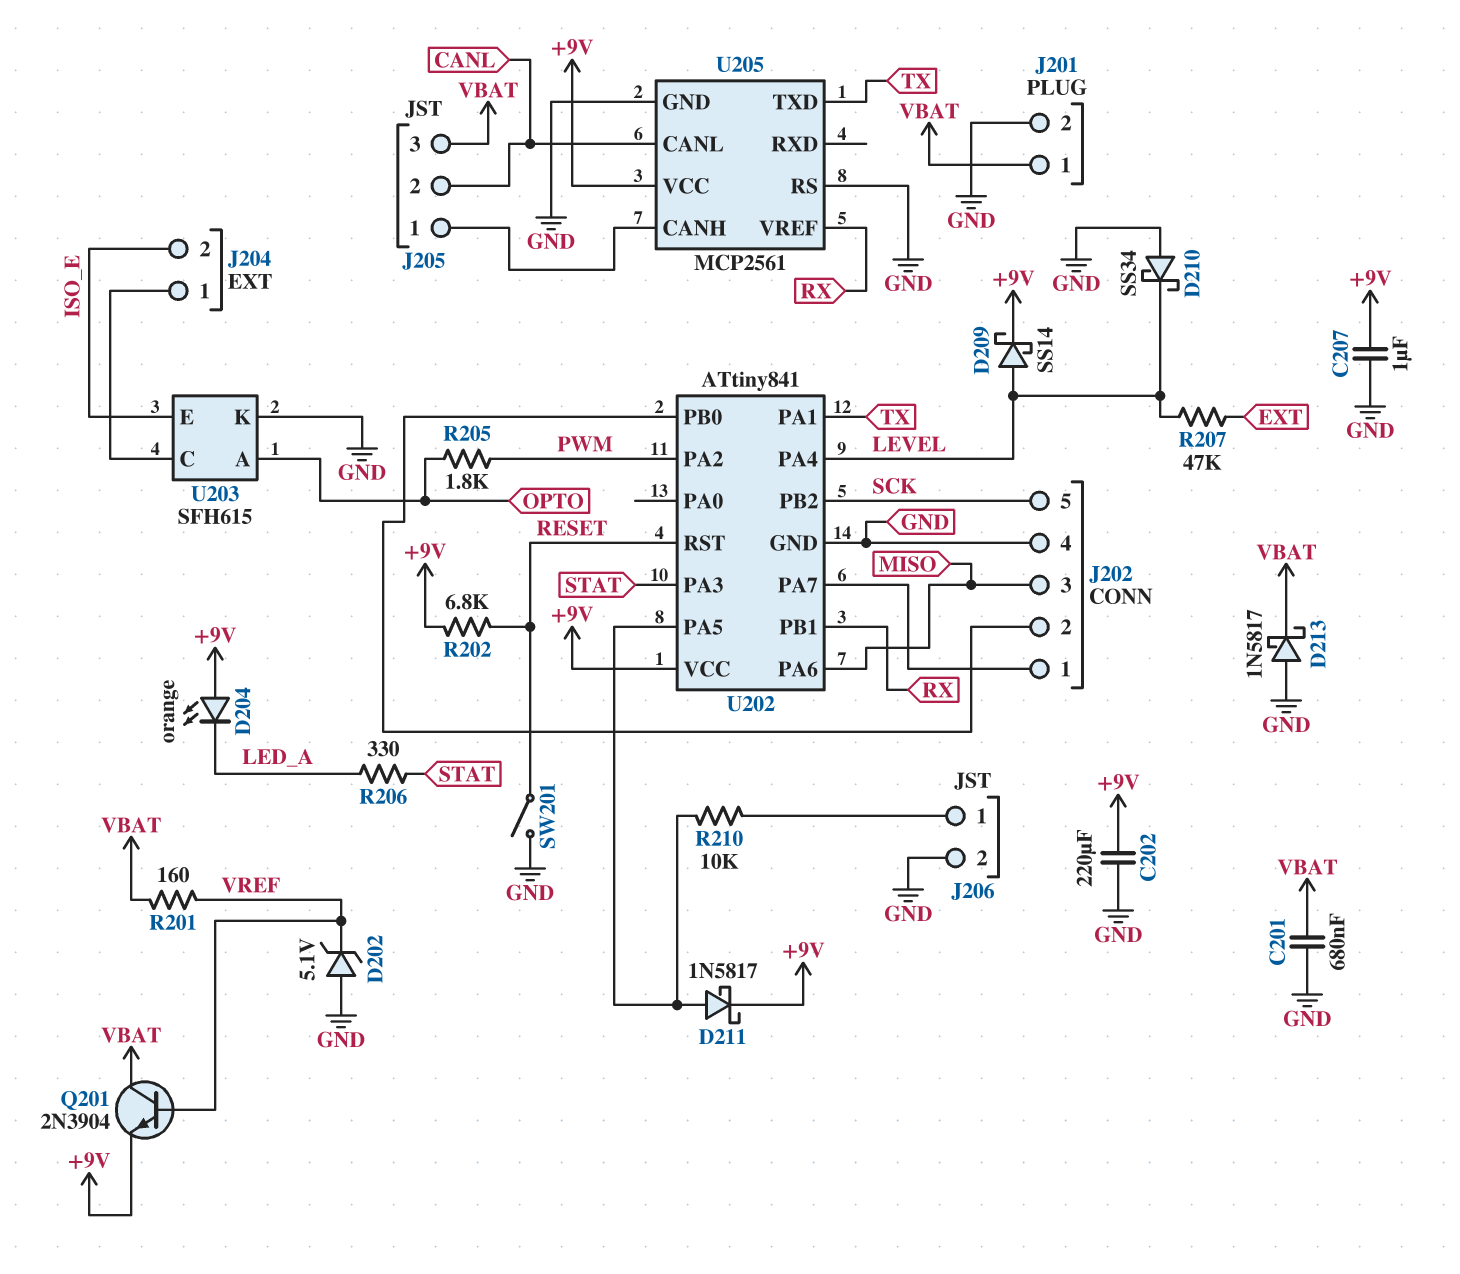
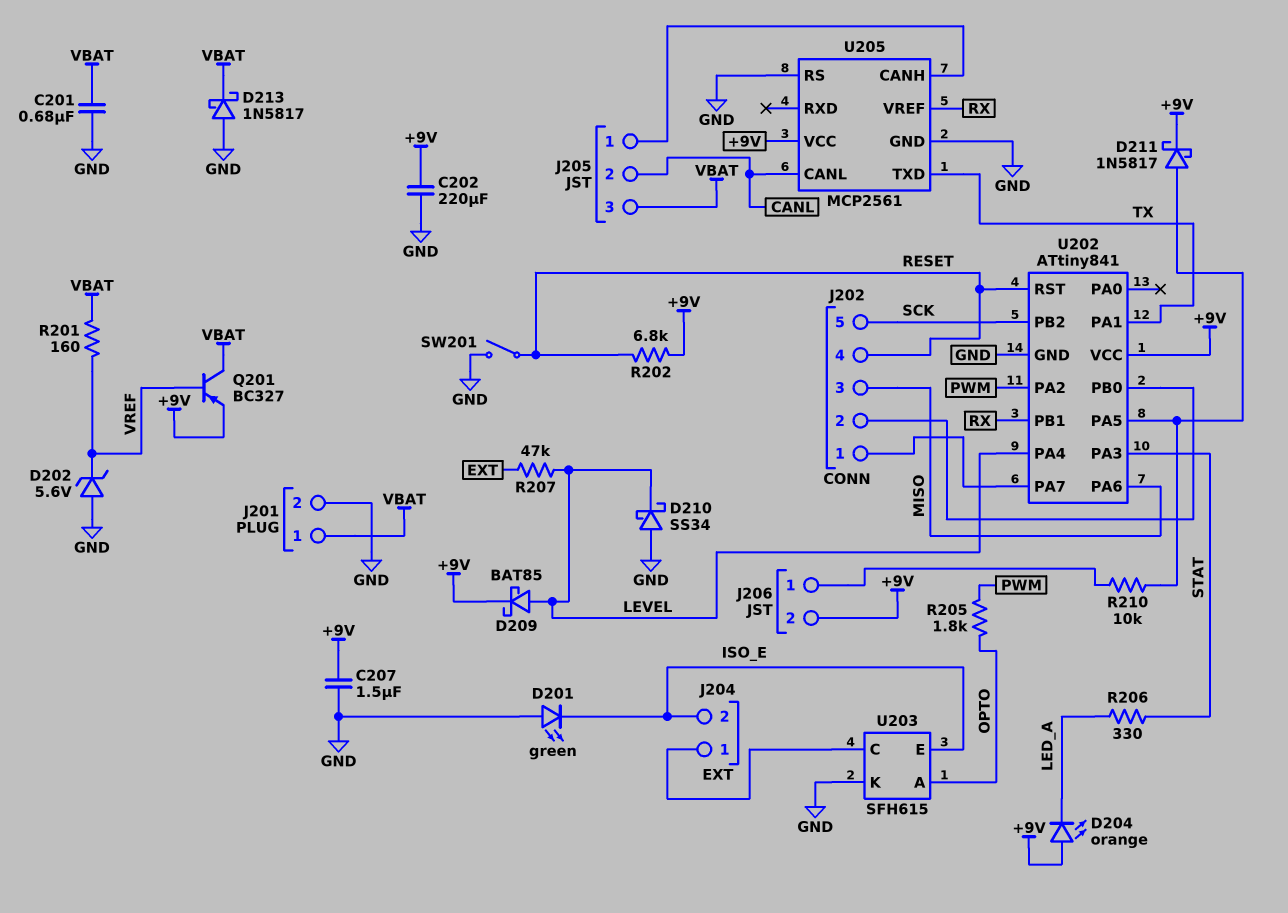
C207: 1uF (+9V, GND) -> 1.5uF (+9V, GND)
D201: none -> LED green (A GND, K ISO_E)
D202: zener 5.1V (A GND, K VREF) -> zener 5.6V (A GND, K VREF)
D209: schottky SS14 (A LEVEL, K +9V) -> schottky BAT85 (A LEVEL, K +9V)
J202 pin 4: GND -> RESET
J206 pin 2: GND -> +9V
Q201: NPN 2N3904 (B VREF, C VBAT, E +9V) -> PNP BC327 (B VREF, C VBAT, E +9V)

